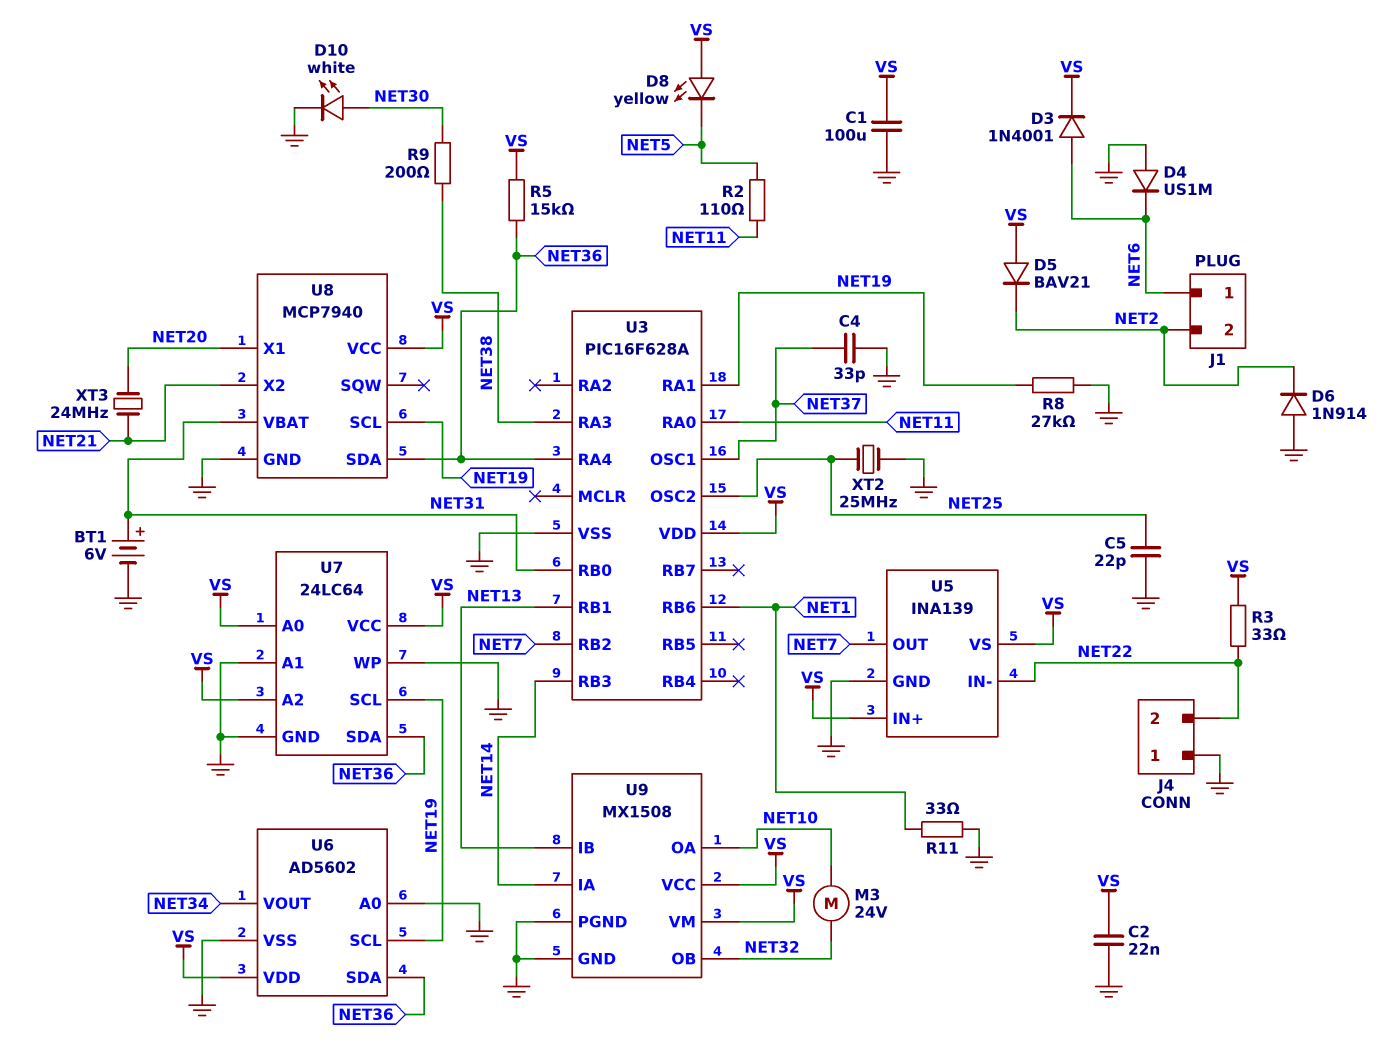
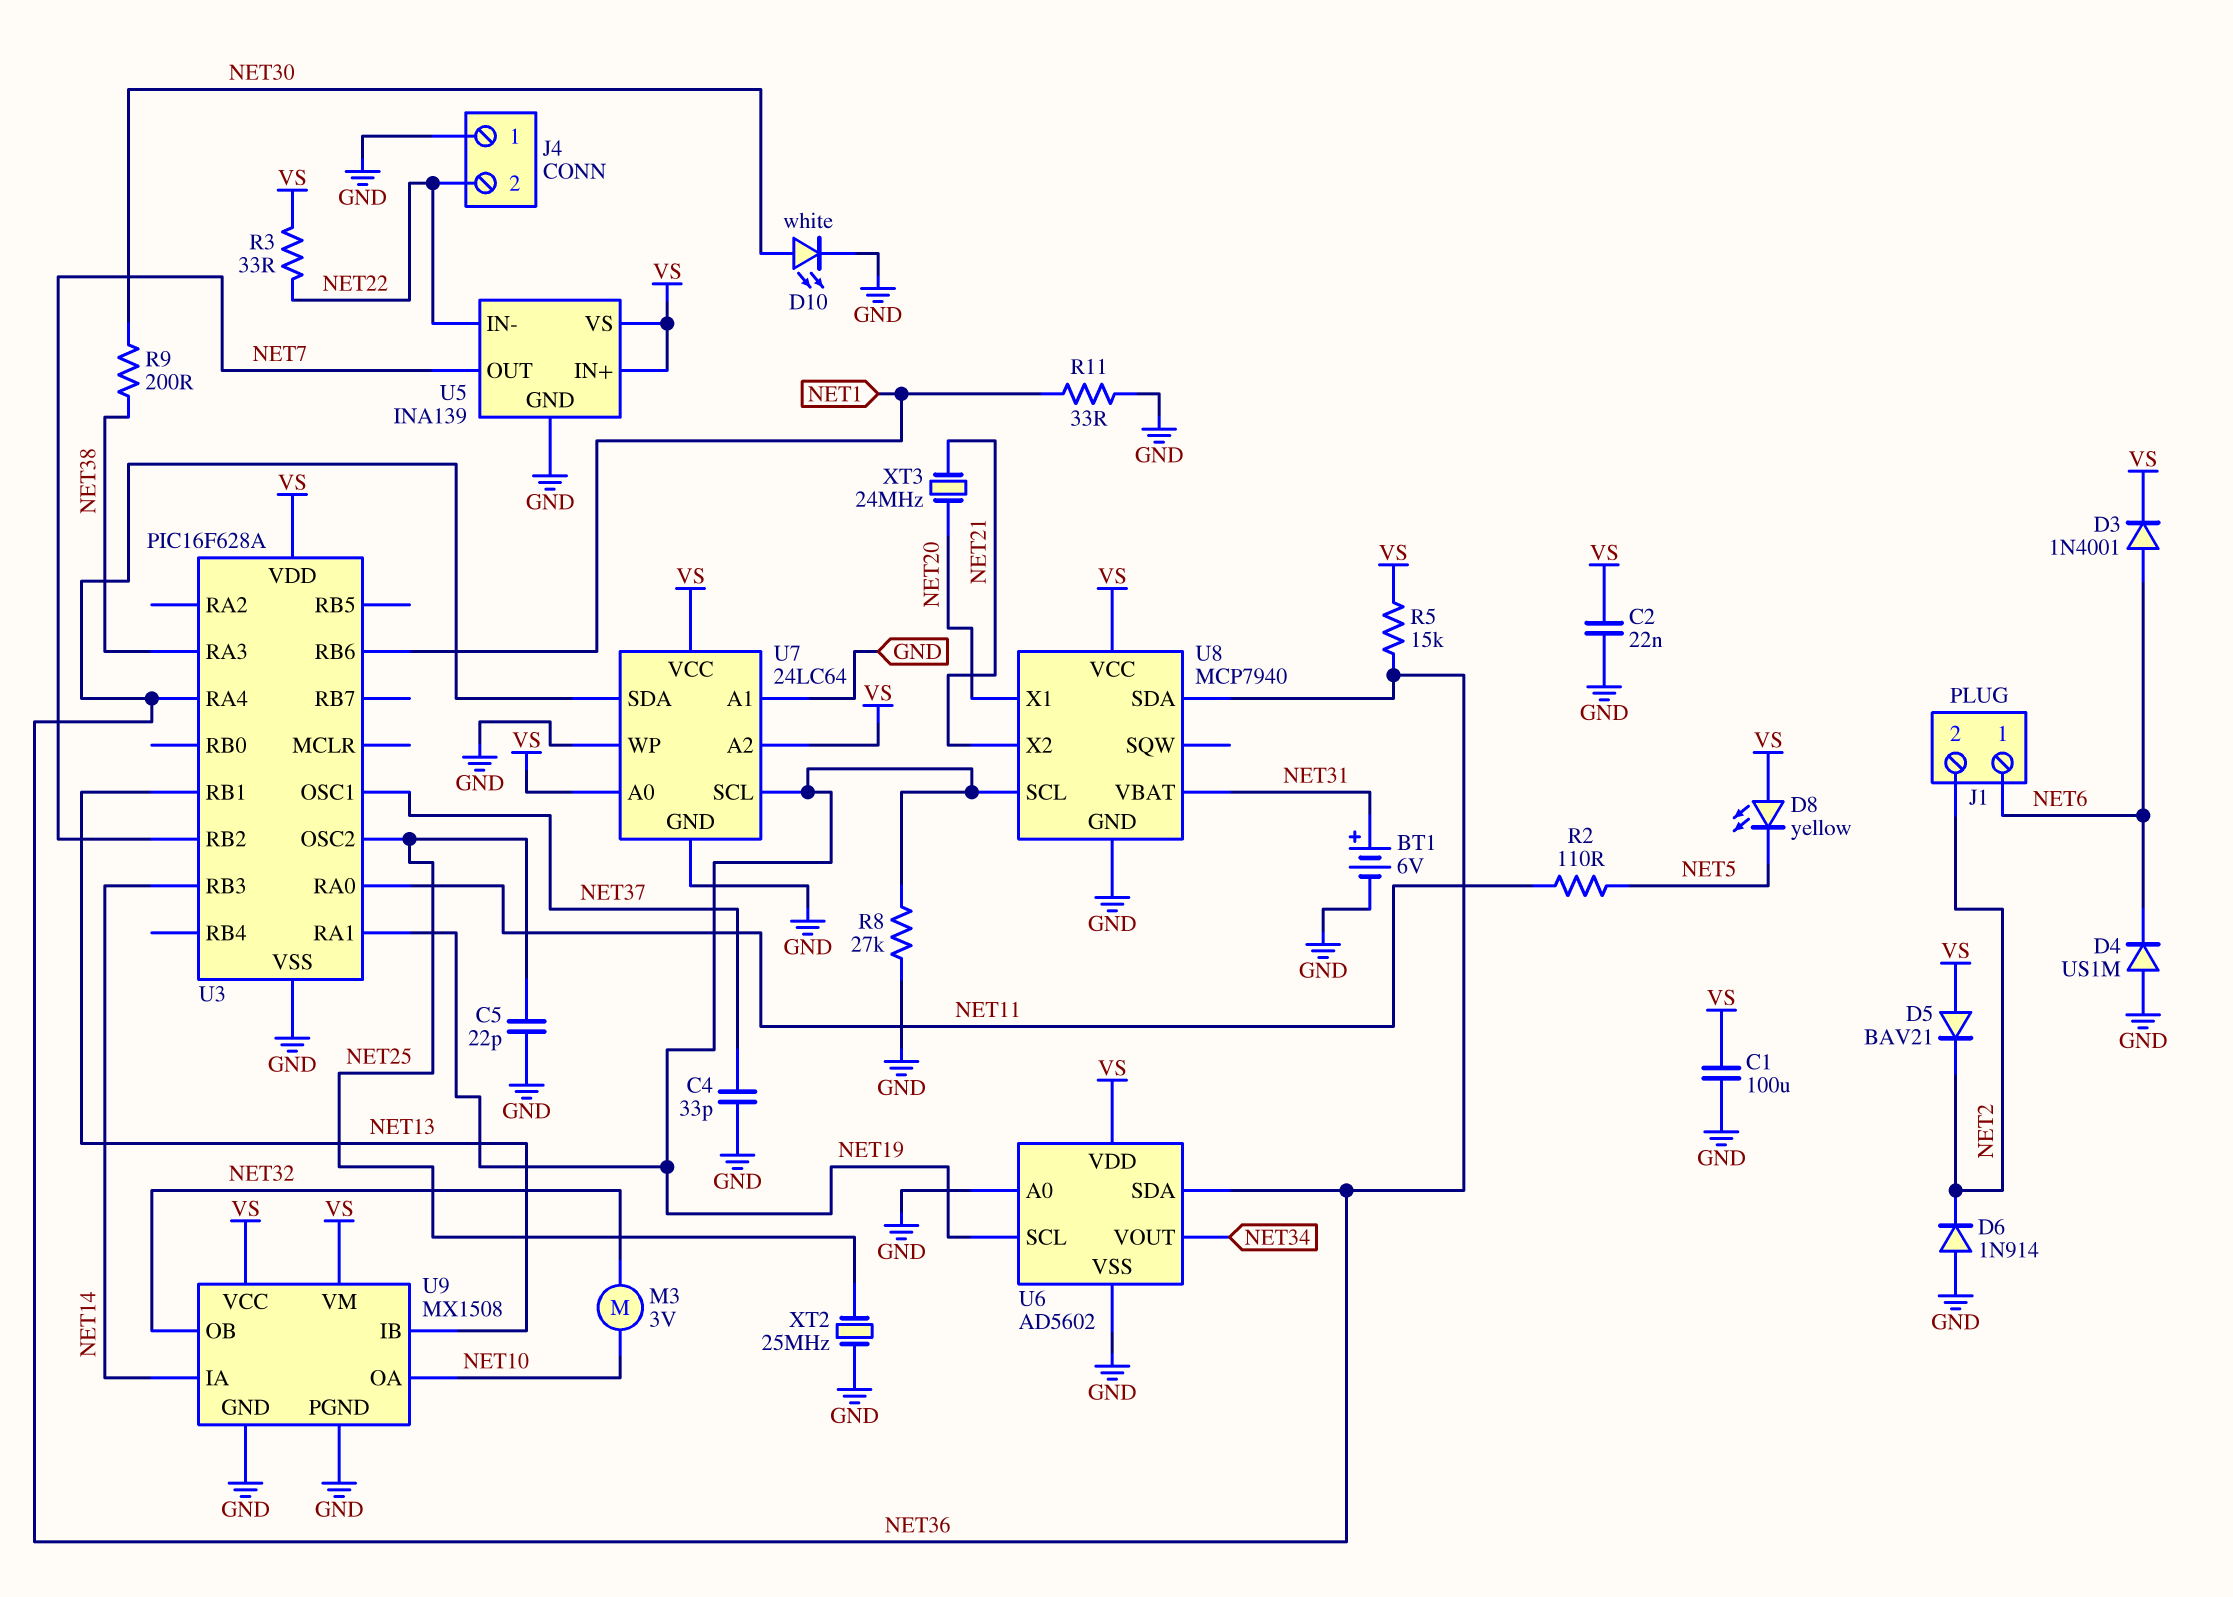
M3: motor 24V (NET10, NET32) -> motor 3V (NET10, NET32)
U3 pin RB0: NET31 -> none

